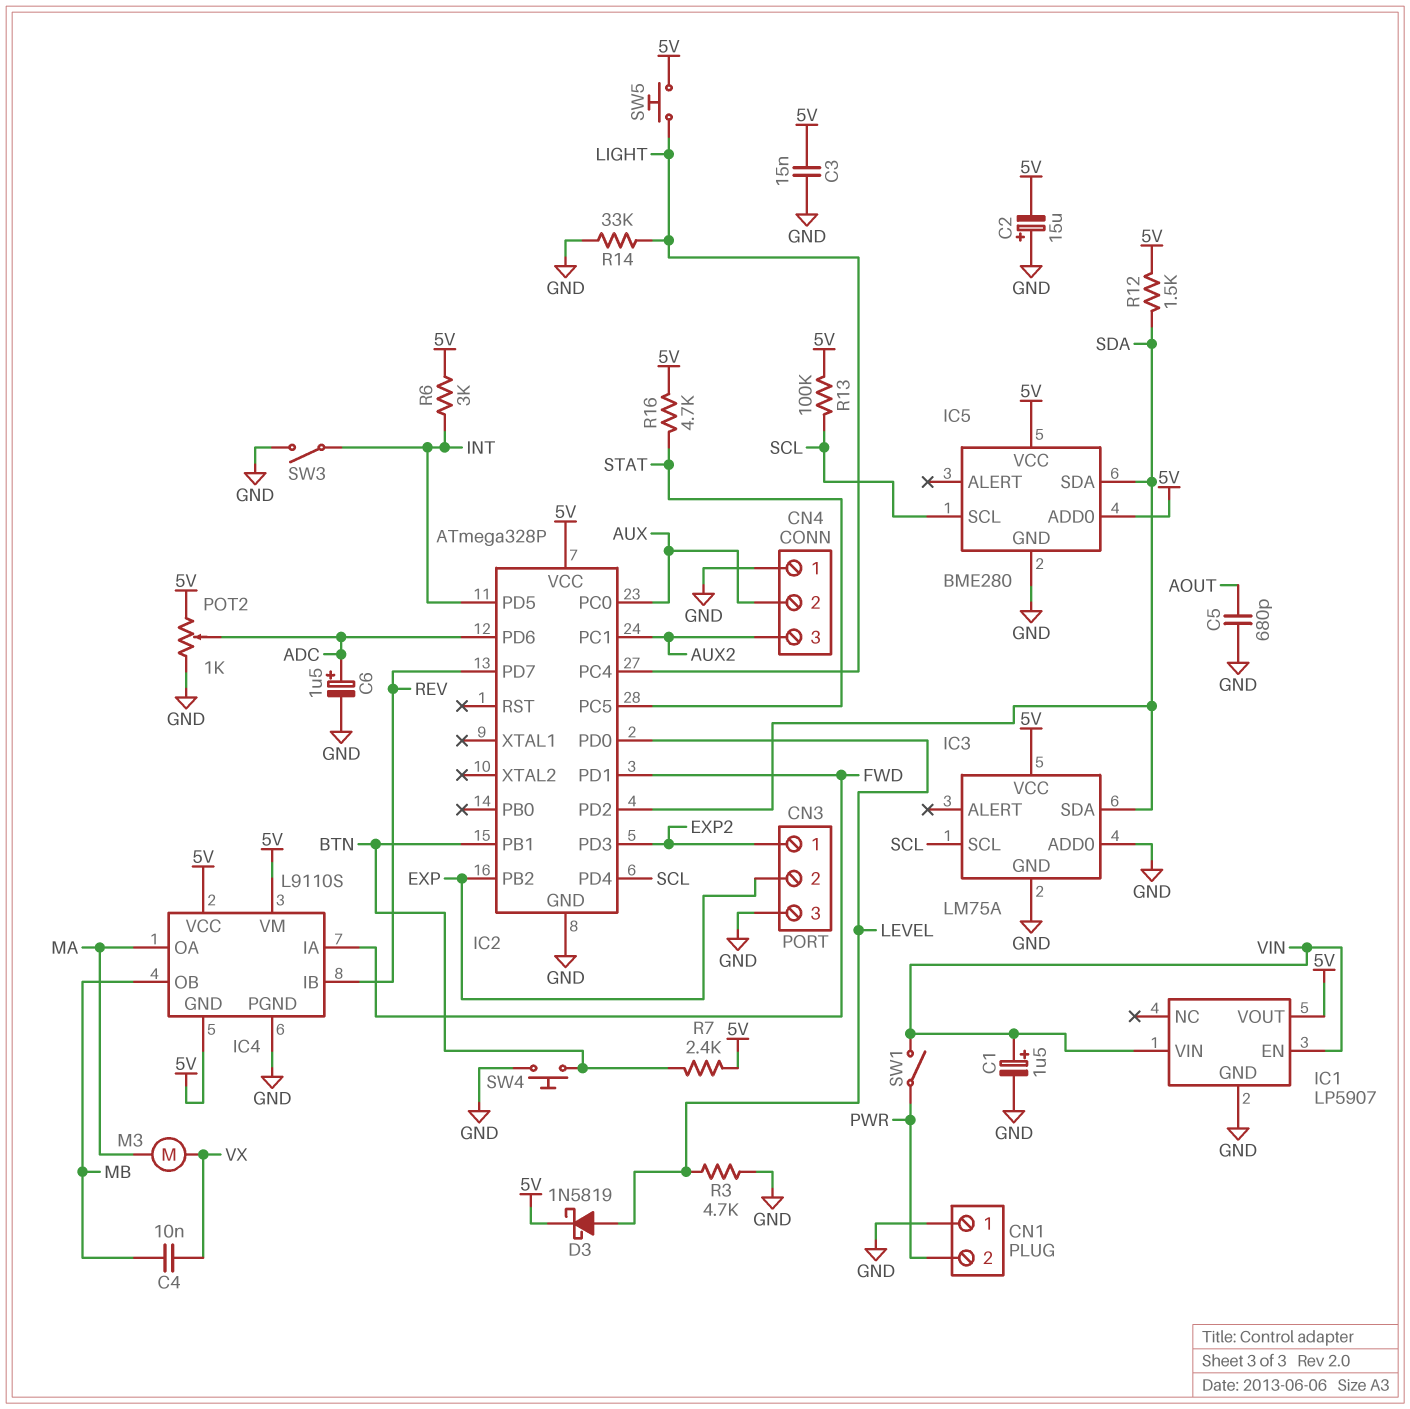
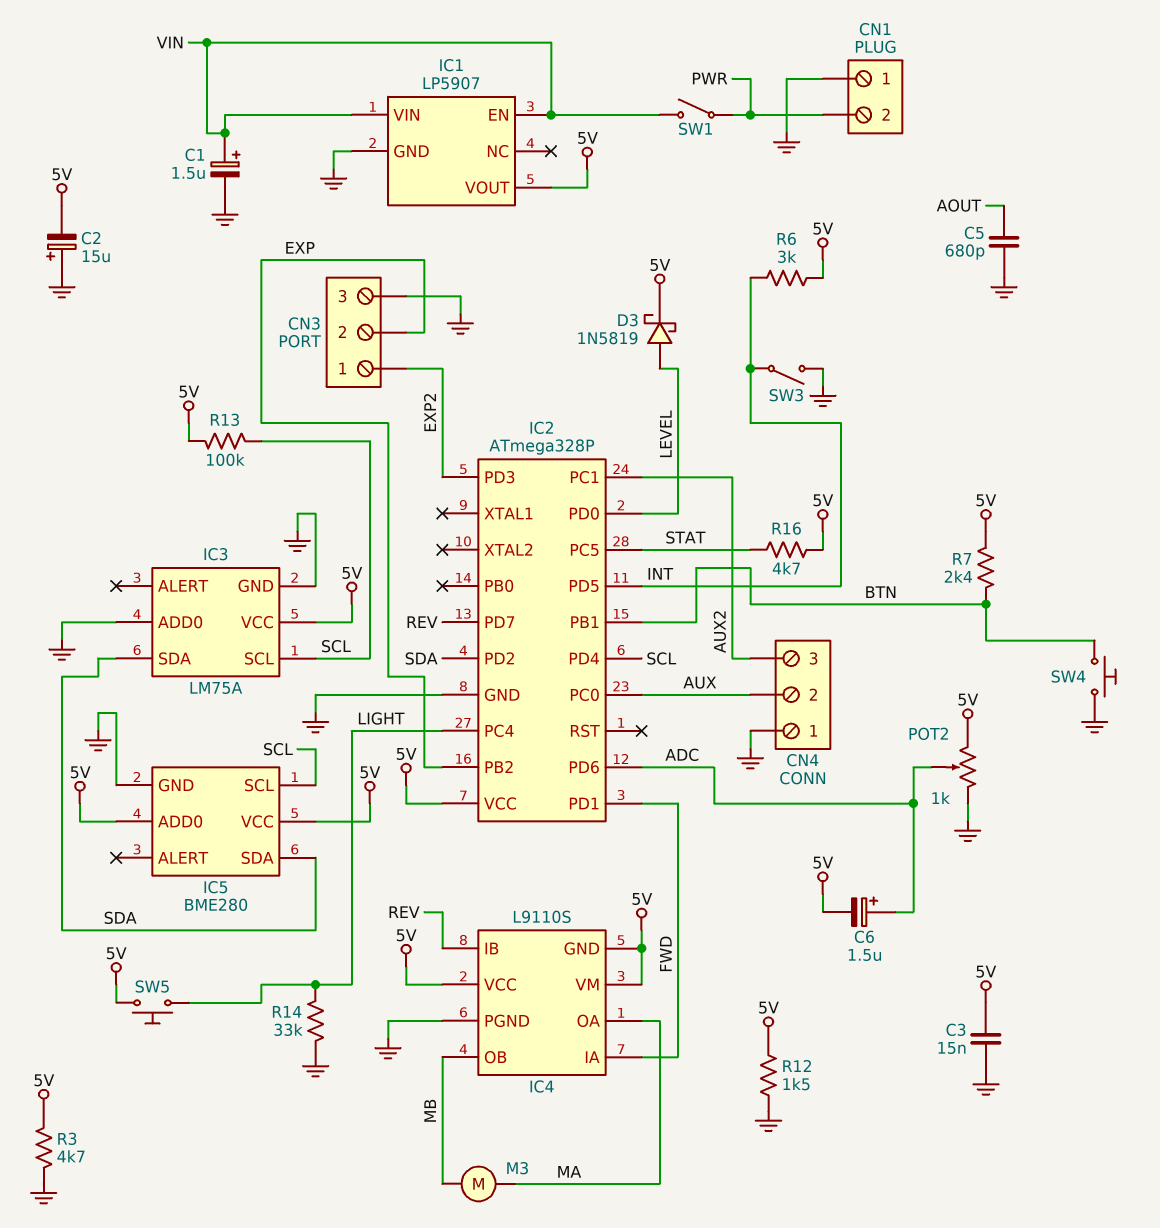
C4: 10nF (MB, VX) -> none
C6: 1.5uF (plus ADC, minus GND) -> 1.5uF (plus ADC, minus 5V)
M3: motor (MA, VX) -> motor (MA, MB)
R3: 4.7k (GND, LEVEL) -> 4.7k (5V, GND)
R12: 1.5k (5V, SDA) -> 1.5k (5V, GND)

